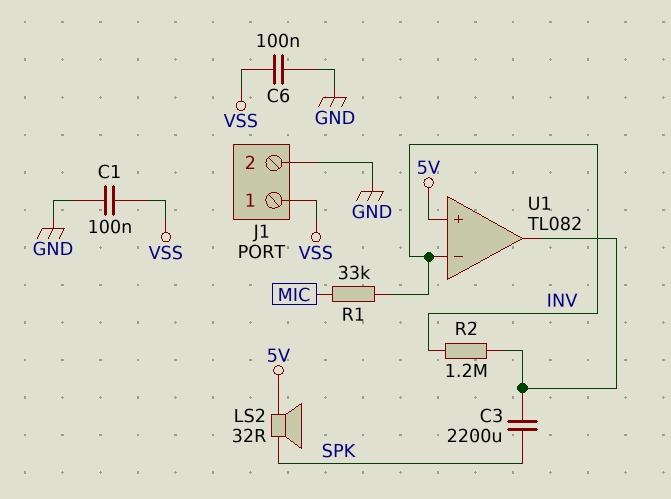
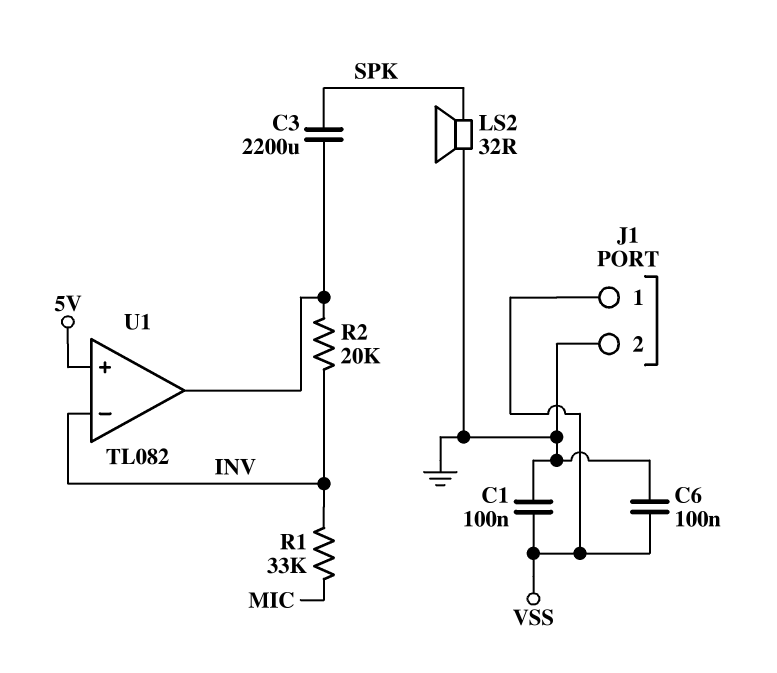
LS2: speaker 32R (5V, SPK) -> speaker 32R (GND, SPK)
R2: 1.2M (INV, U1/out) -> 20k (INV, U1/out)

